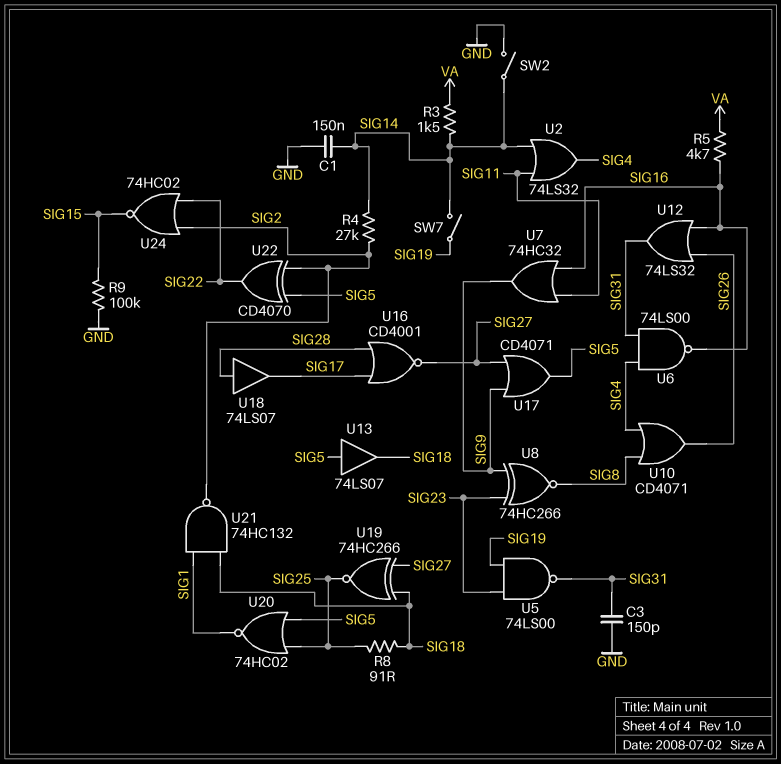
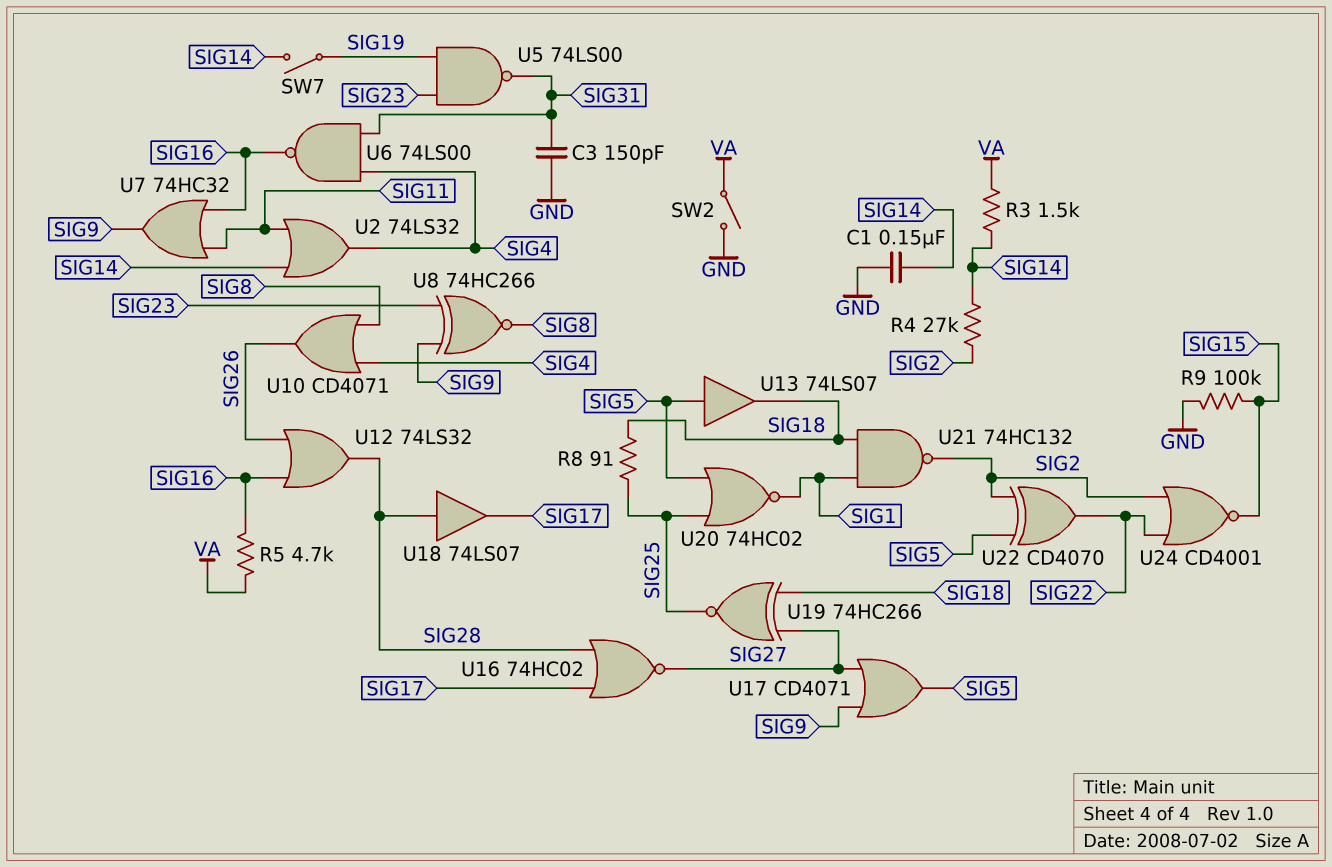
SW2: switch (GND, SIG14) -> switch (GND, VA)
U12: OR 74LS32 (in SIG16, in SIG26, out SIG31) -> OR 74LS32 (in SIG16, in SIG26, out SIG28)
U16: NOR CD4001 (in SIG17, in SIG28, out SIG27) -> NOR 74HC02 (in SIG17, in SIG28, out SIG27)
U24: NOR 74HC02 (in SIG2, in SIG22, out SIG15) -> NOR CD4001 (in SIG2, in SIG22, out SIG15)

